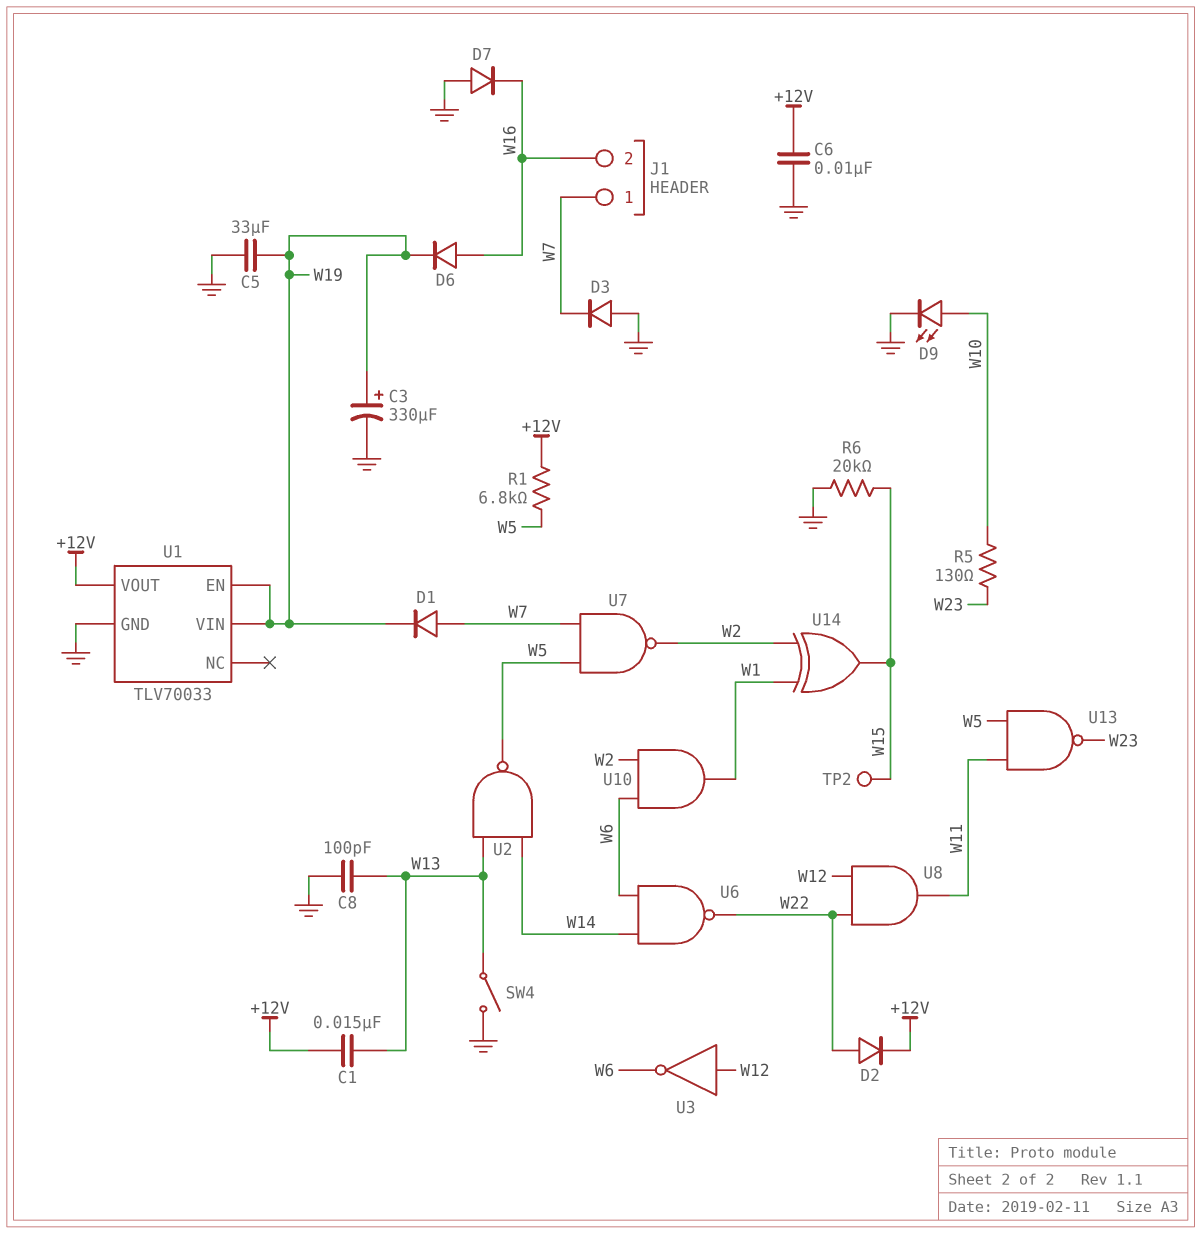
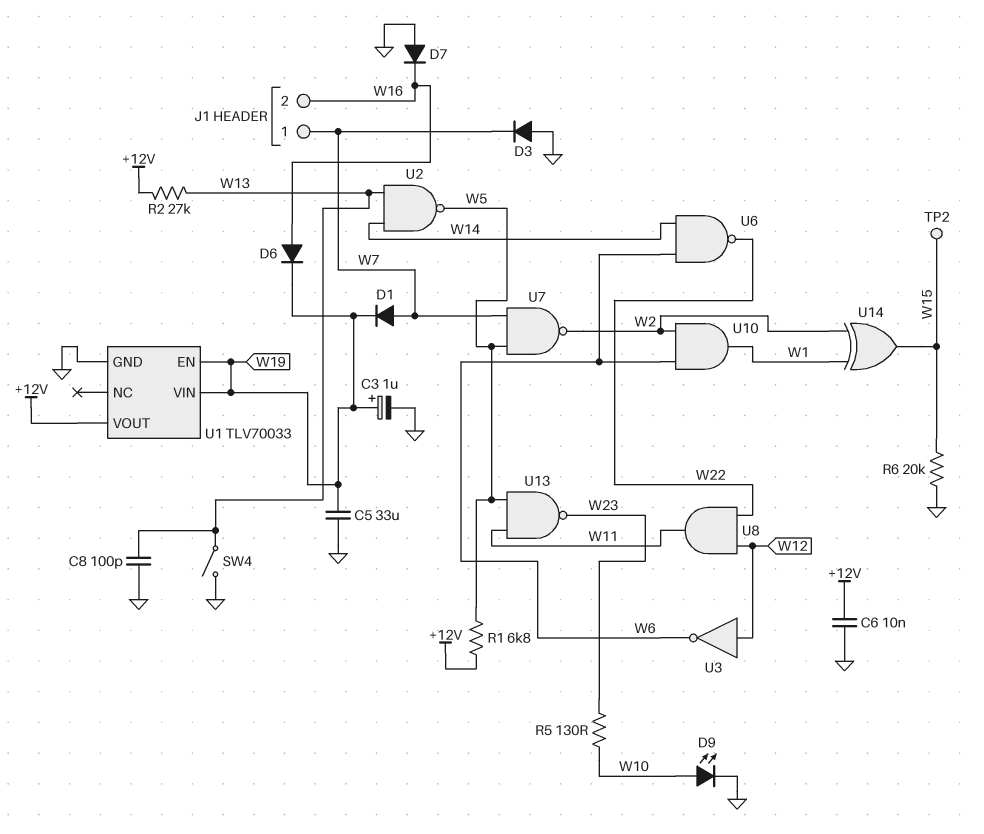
C1: 15nF (+12V, W13) -> none
C3: 330uF (plus W19, minus GND) -> 1uF (plus W19, minus GND)
D2: diode (A W22, K +12V) -> none
R2: none -> 27k (+12V, W13)

